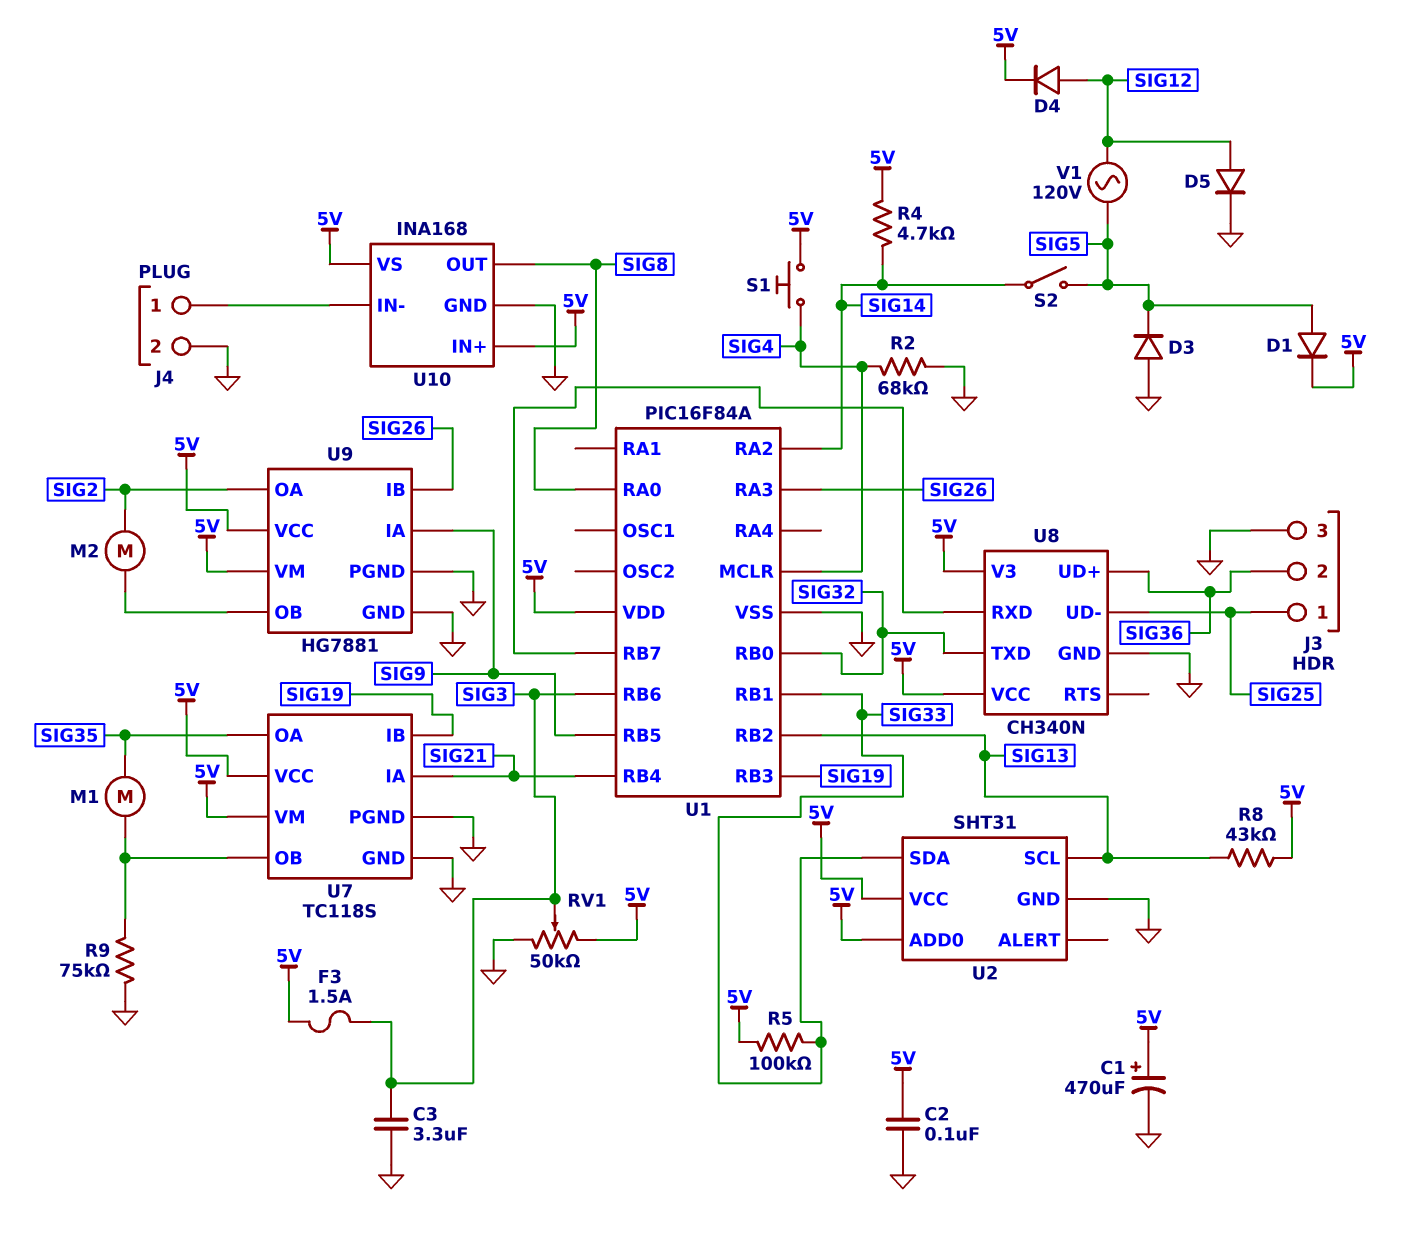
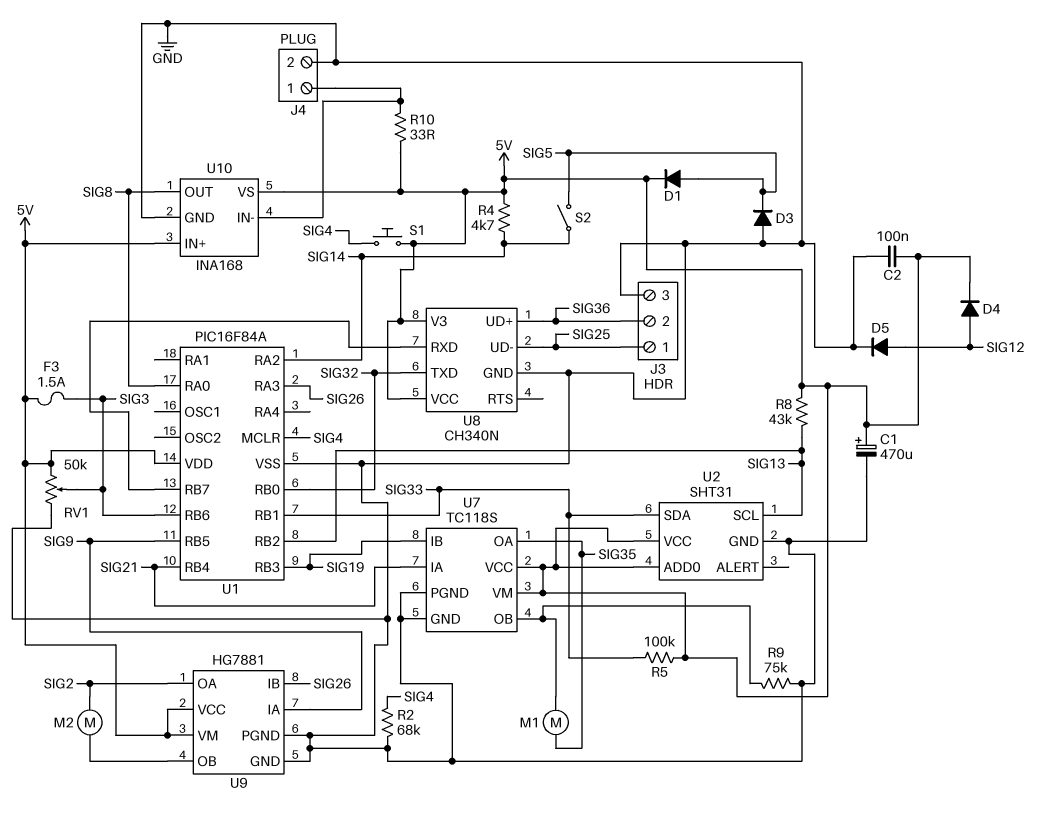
C3: 3.3uF (GND, SIG3) -> none
R10: none -> 33 (5V, J4/1)
V1: AC 120V (SIG5, SIG12) -> none

